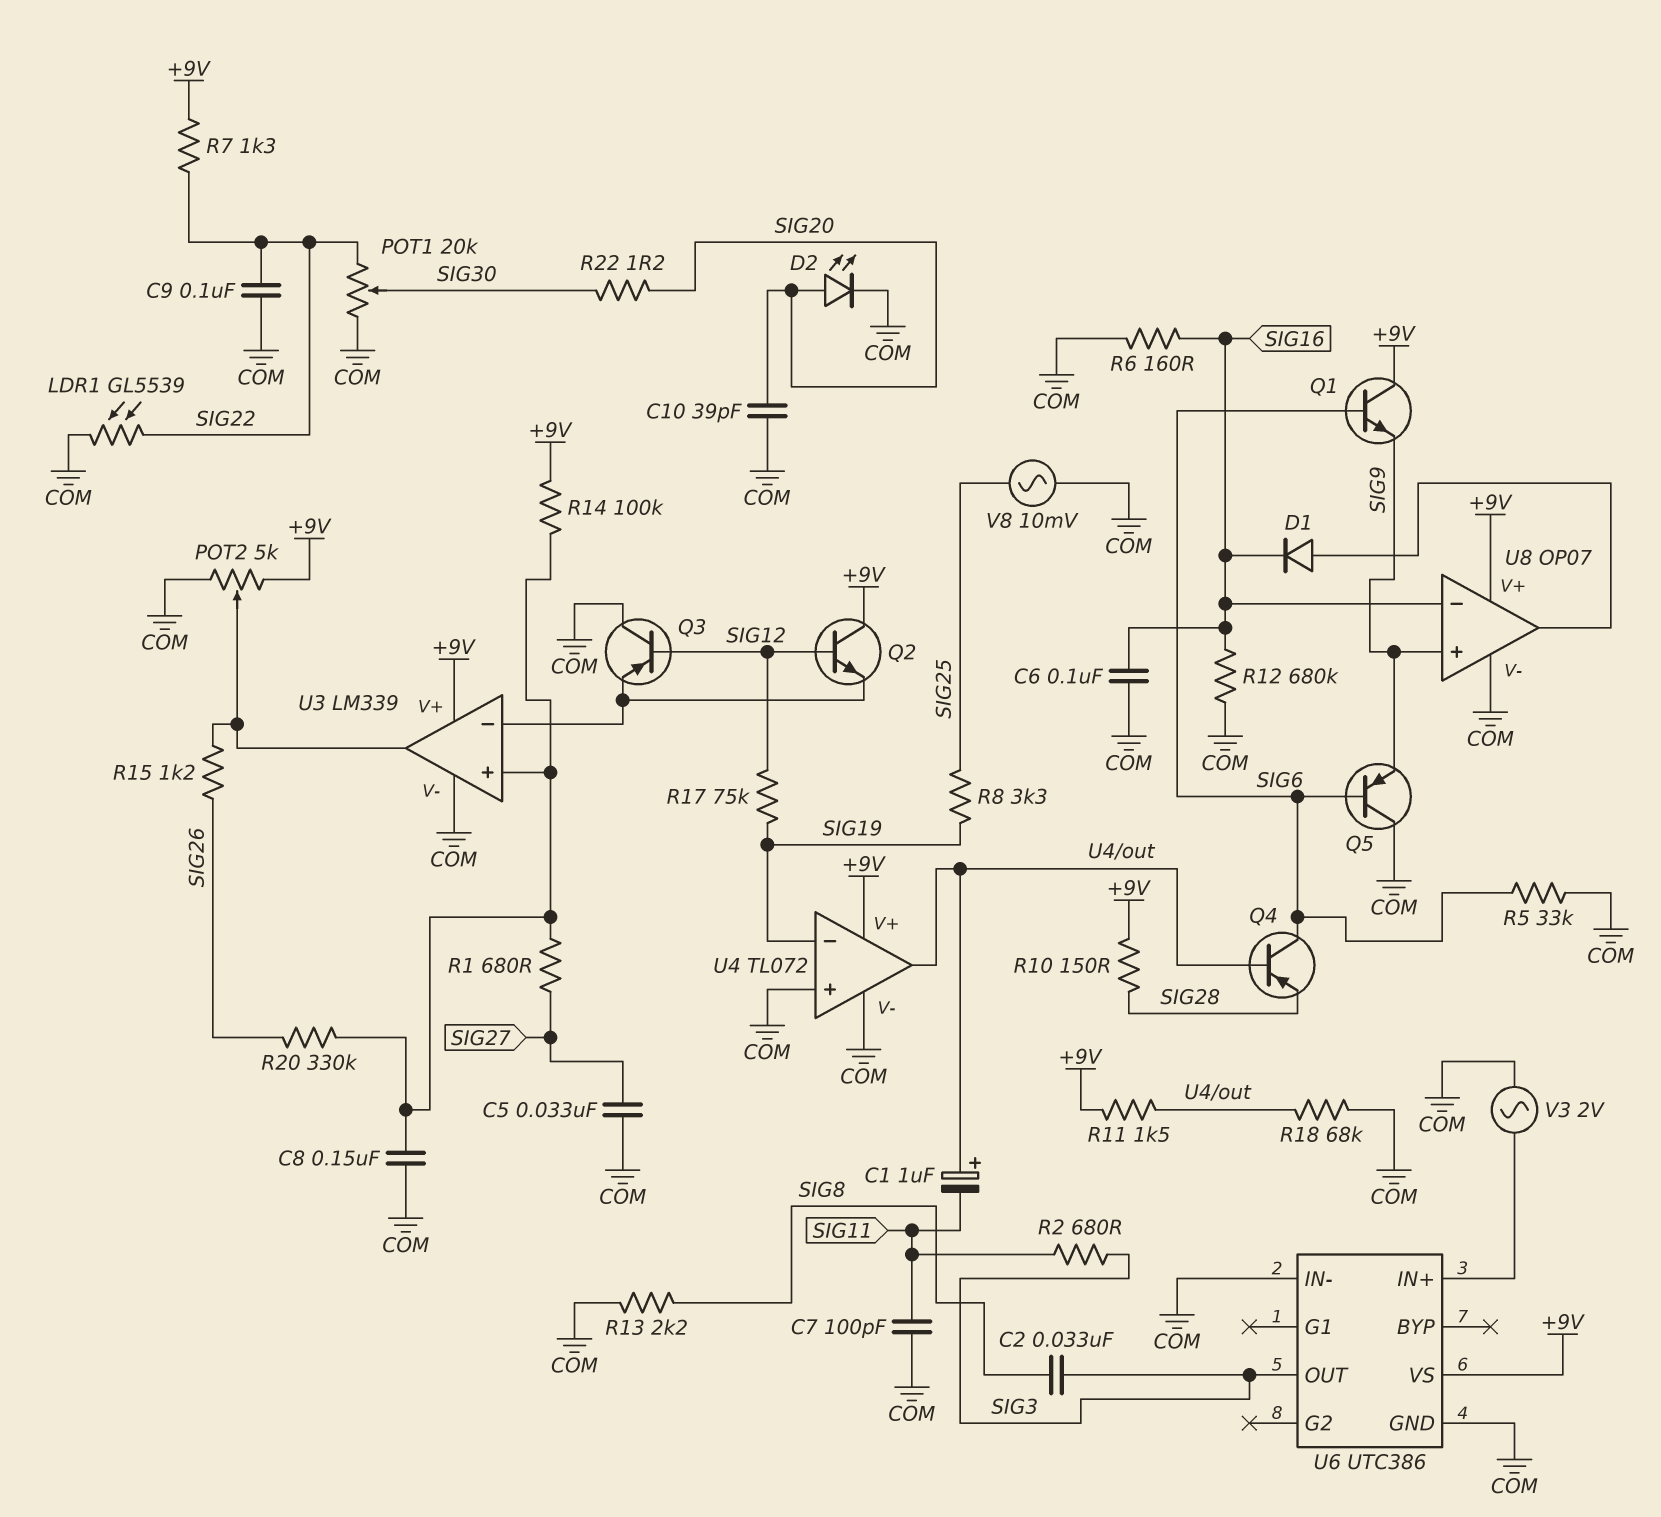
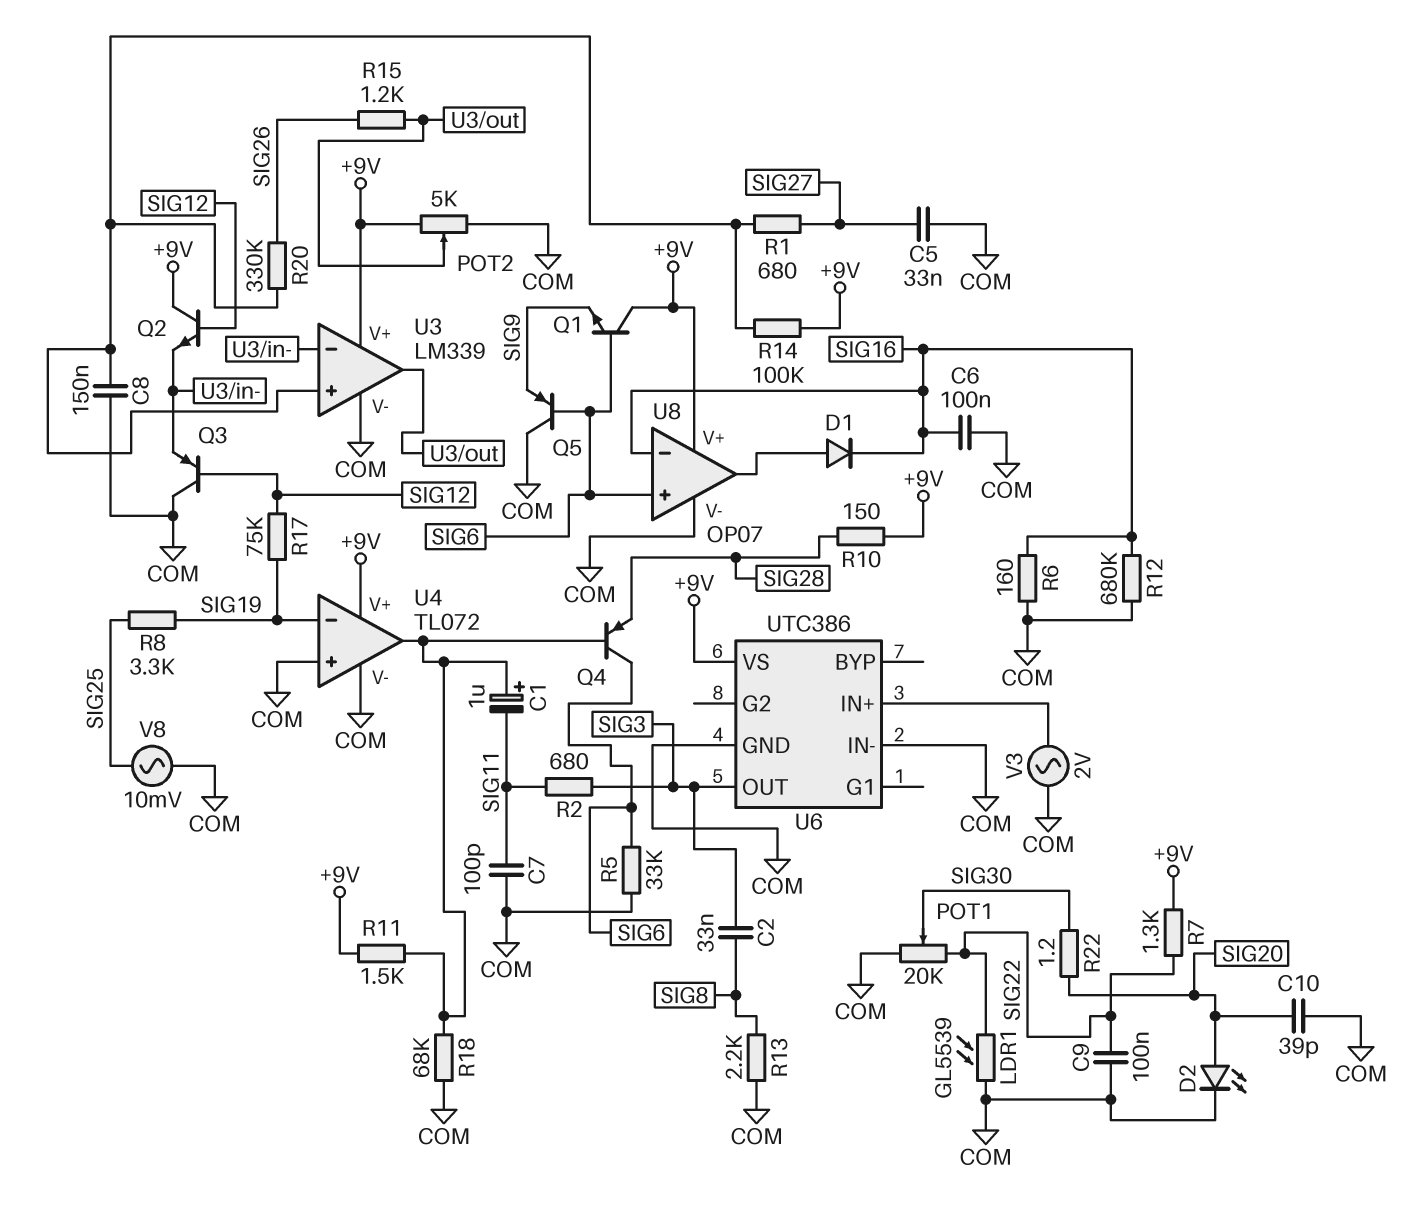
U8 pin in+: SIG9 -> SIG6

